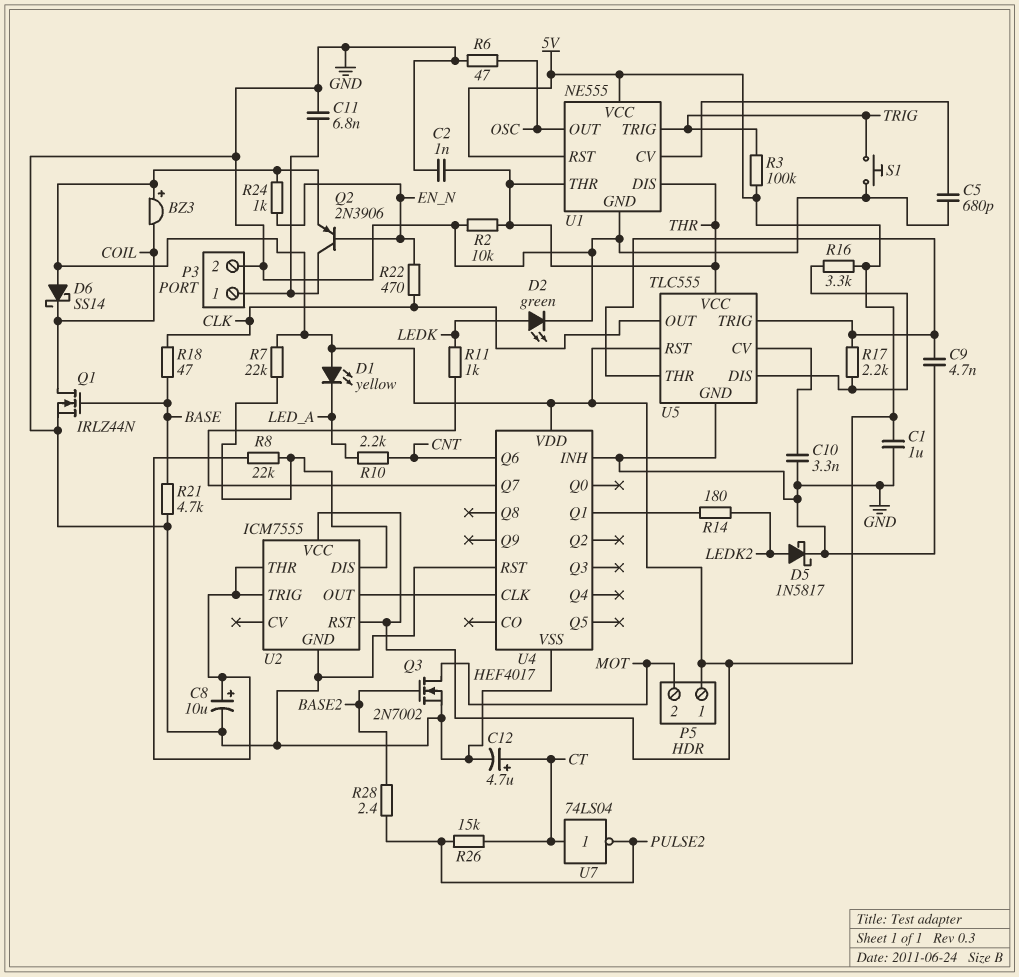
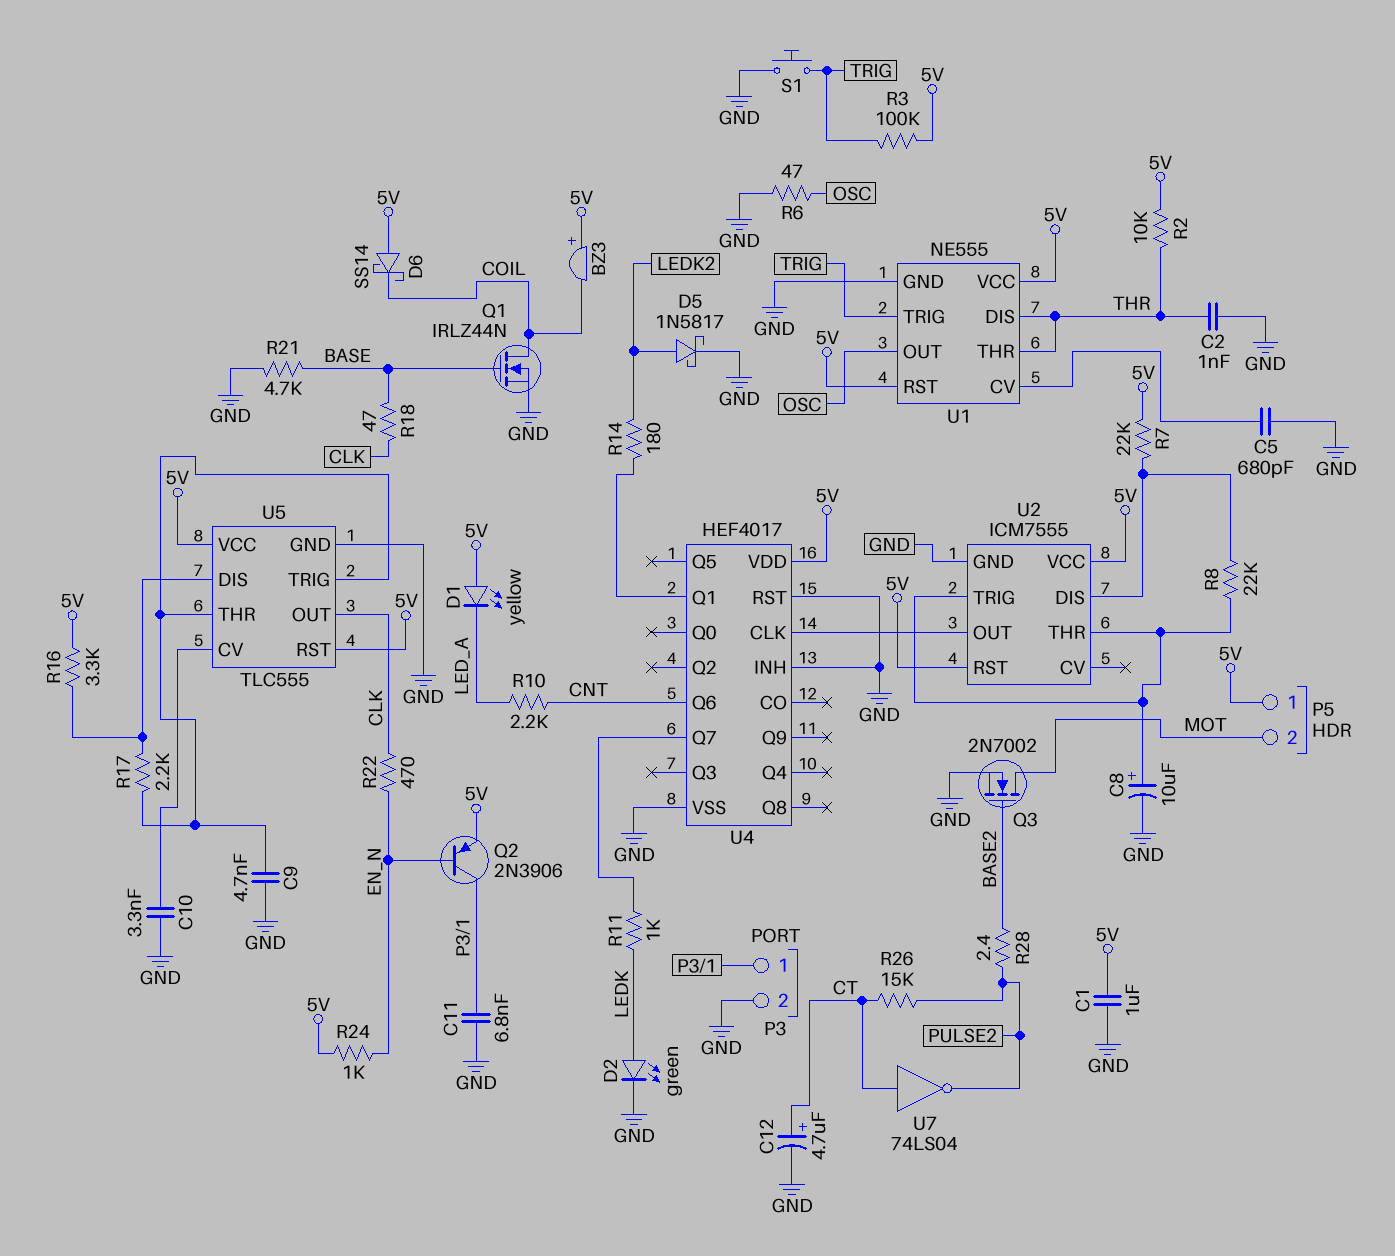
R2: 10k (GND, THR) -> 10k (5V, THR)
U5 pin VCC: THR -> 5V

